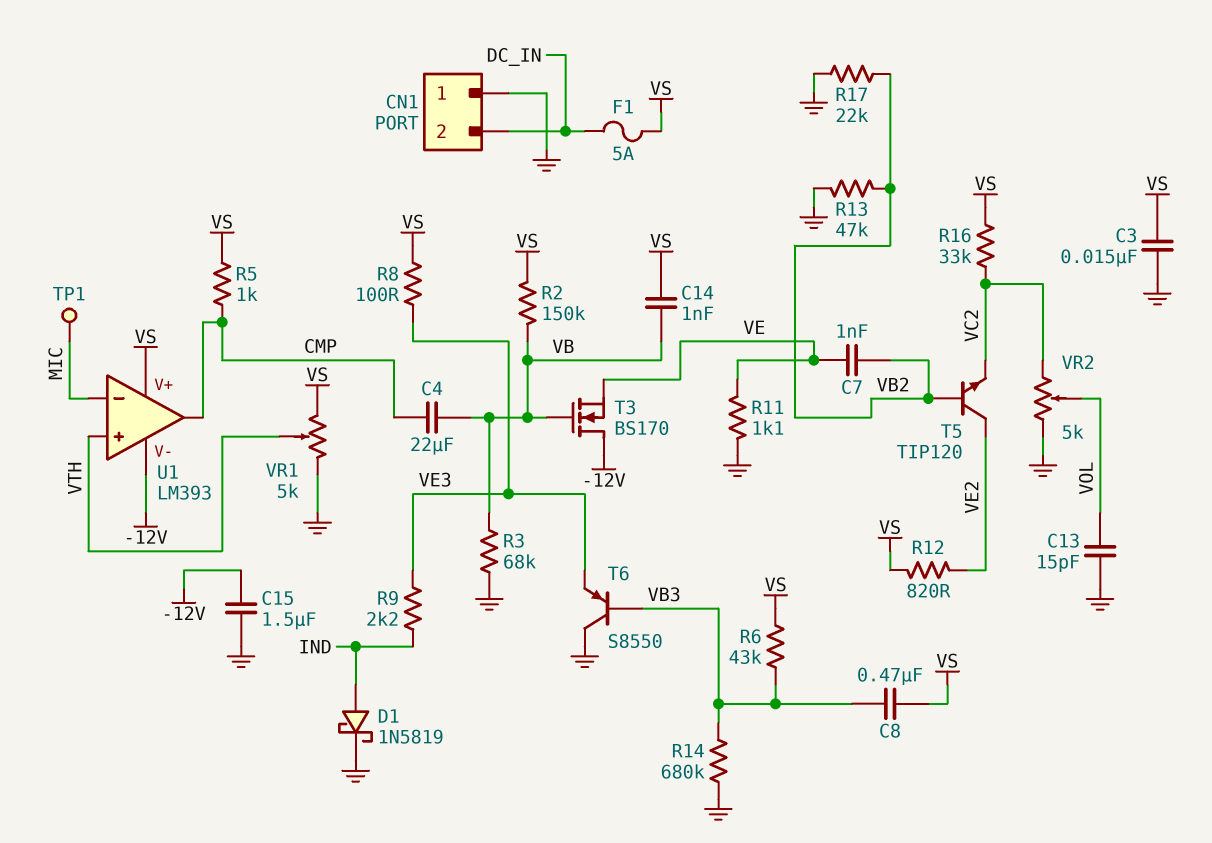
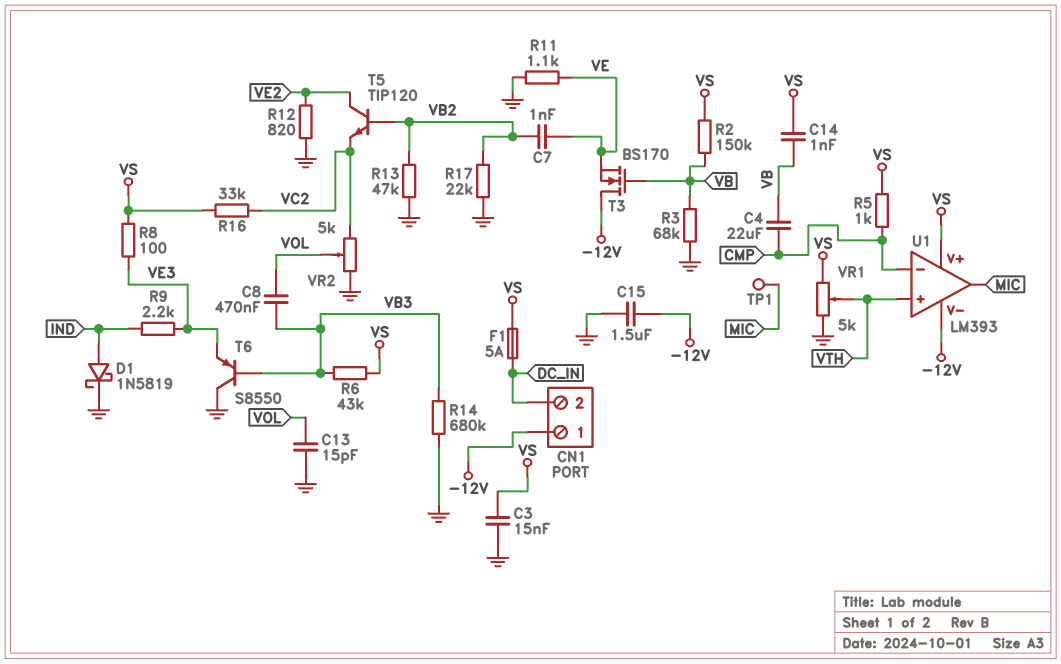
C8: 470nF (VB3, VS) -> 470nF (VB3, VOL)
CN1 pin 1: GND -> -12V
R12: 820 (VE2, VS) -> 820 (GND, VE2)
U1 pin in-: MIC -> CMP
U1 pin out: CMP -> MIC

